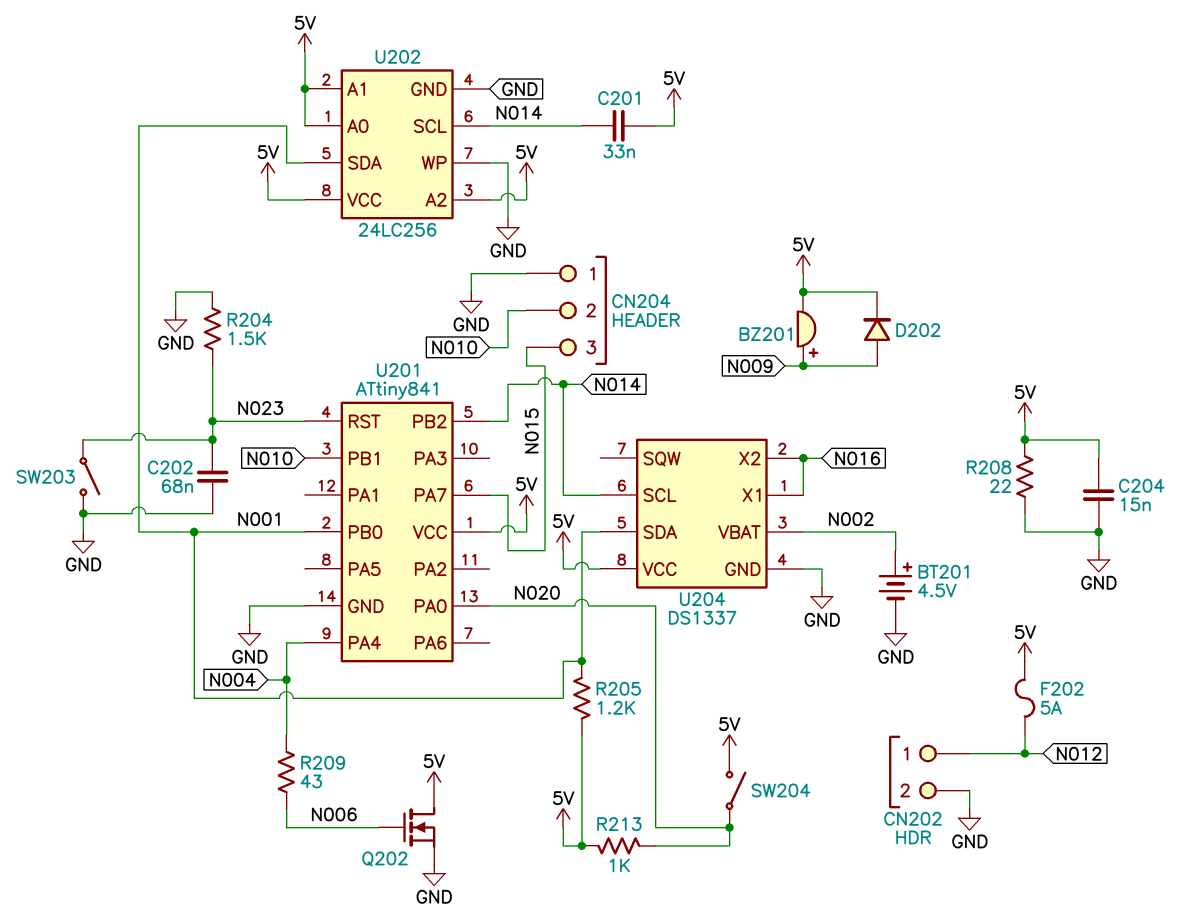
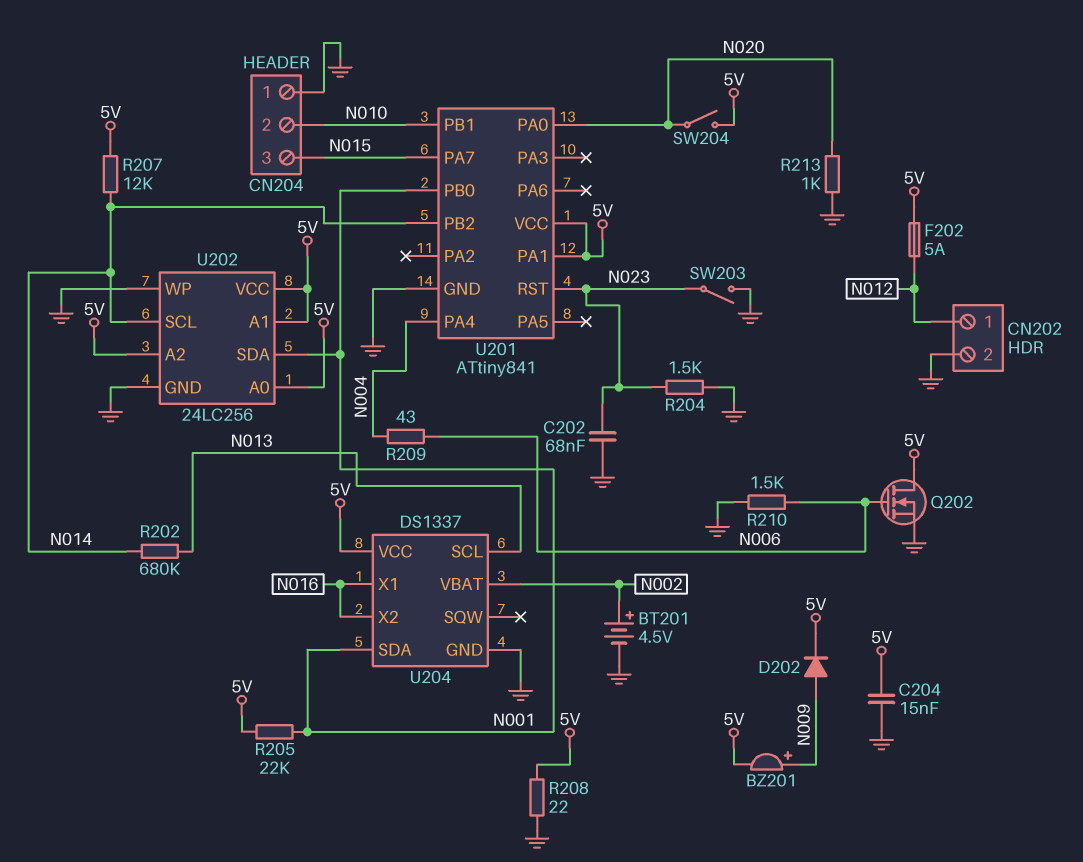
C201: 33nF (5V, N014) -> none
R202: none -> 680k (N013, N014)
R205: 1.2k (5V, N001) -> 22k (5V, N001)
R207: none -> 12k (5V, N014)
R210: none -> 1.5k (GND, N006)
R213: 1k (5V, N020) -> 1k (GND, N020)
U201 pin PA1: none -> 5V
U204 pin SCL: N014 -> N013

